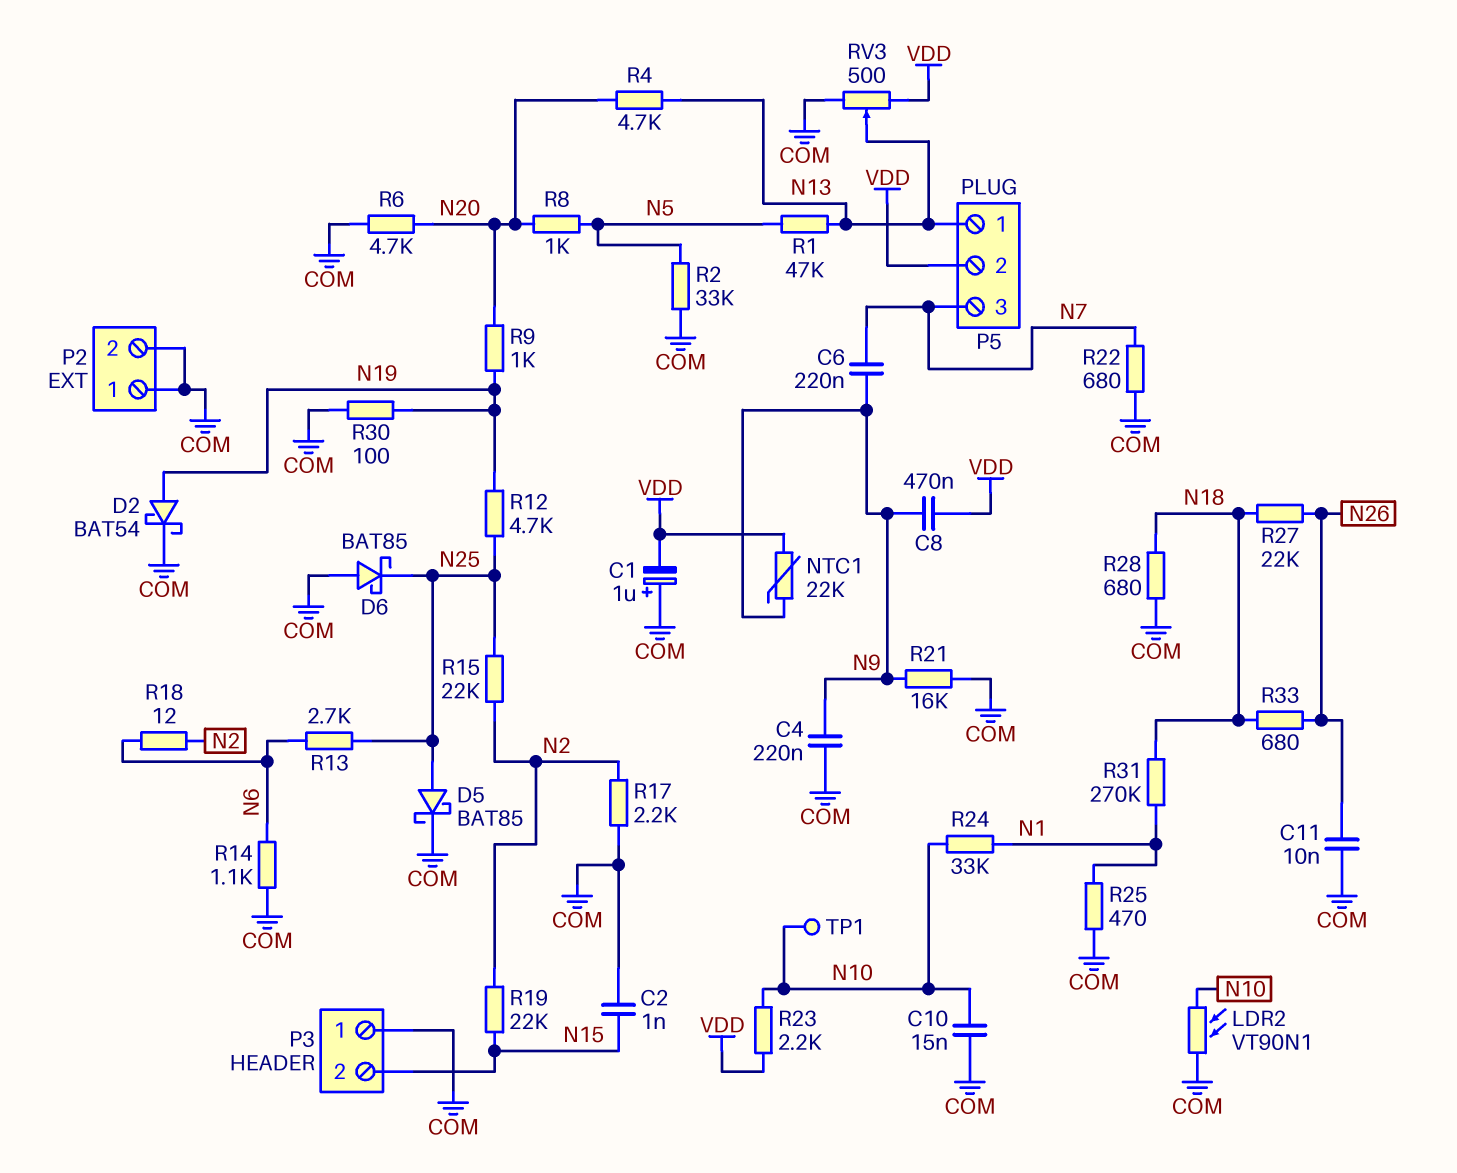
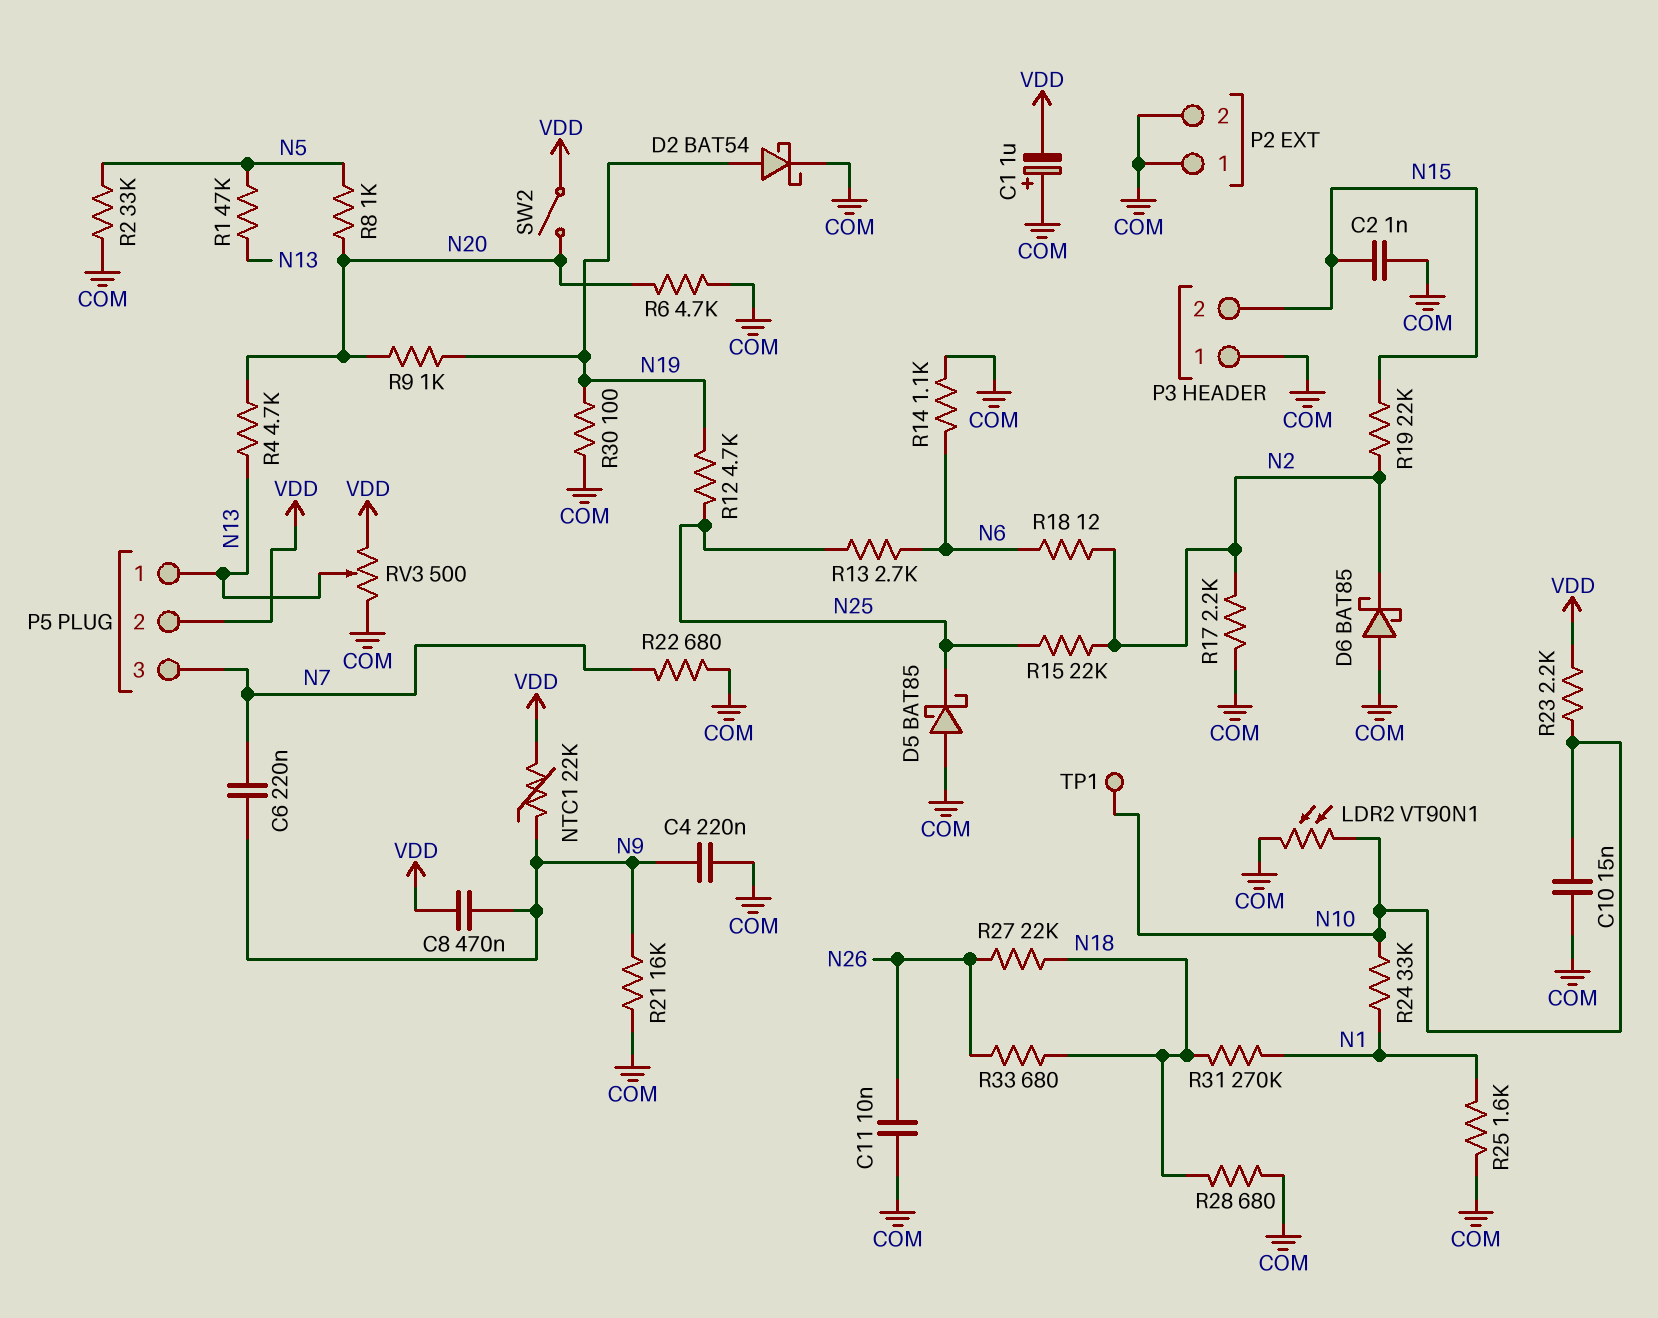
D5: schottky BAT85 (A N25, K COM) -> schottky BAT85 (A COM, K N25)
D6: schottky BAT85 (A COM, K N25) -> schottky BAT85 (A COM, K N2)
R25: 470 (COM, N1) -> 1.6k (COM, N1)
SW2: none -> switch (N20, VDD)

